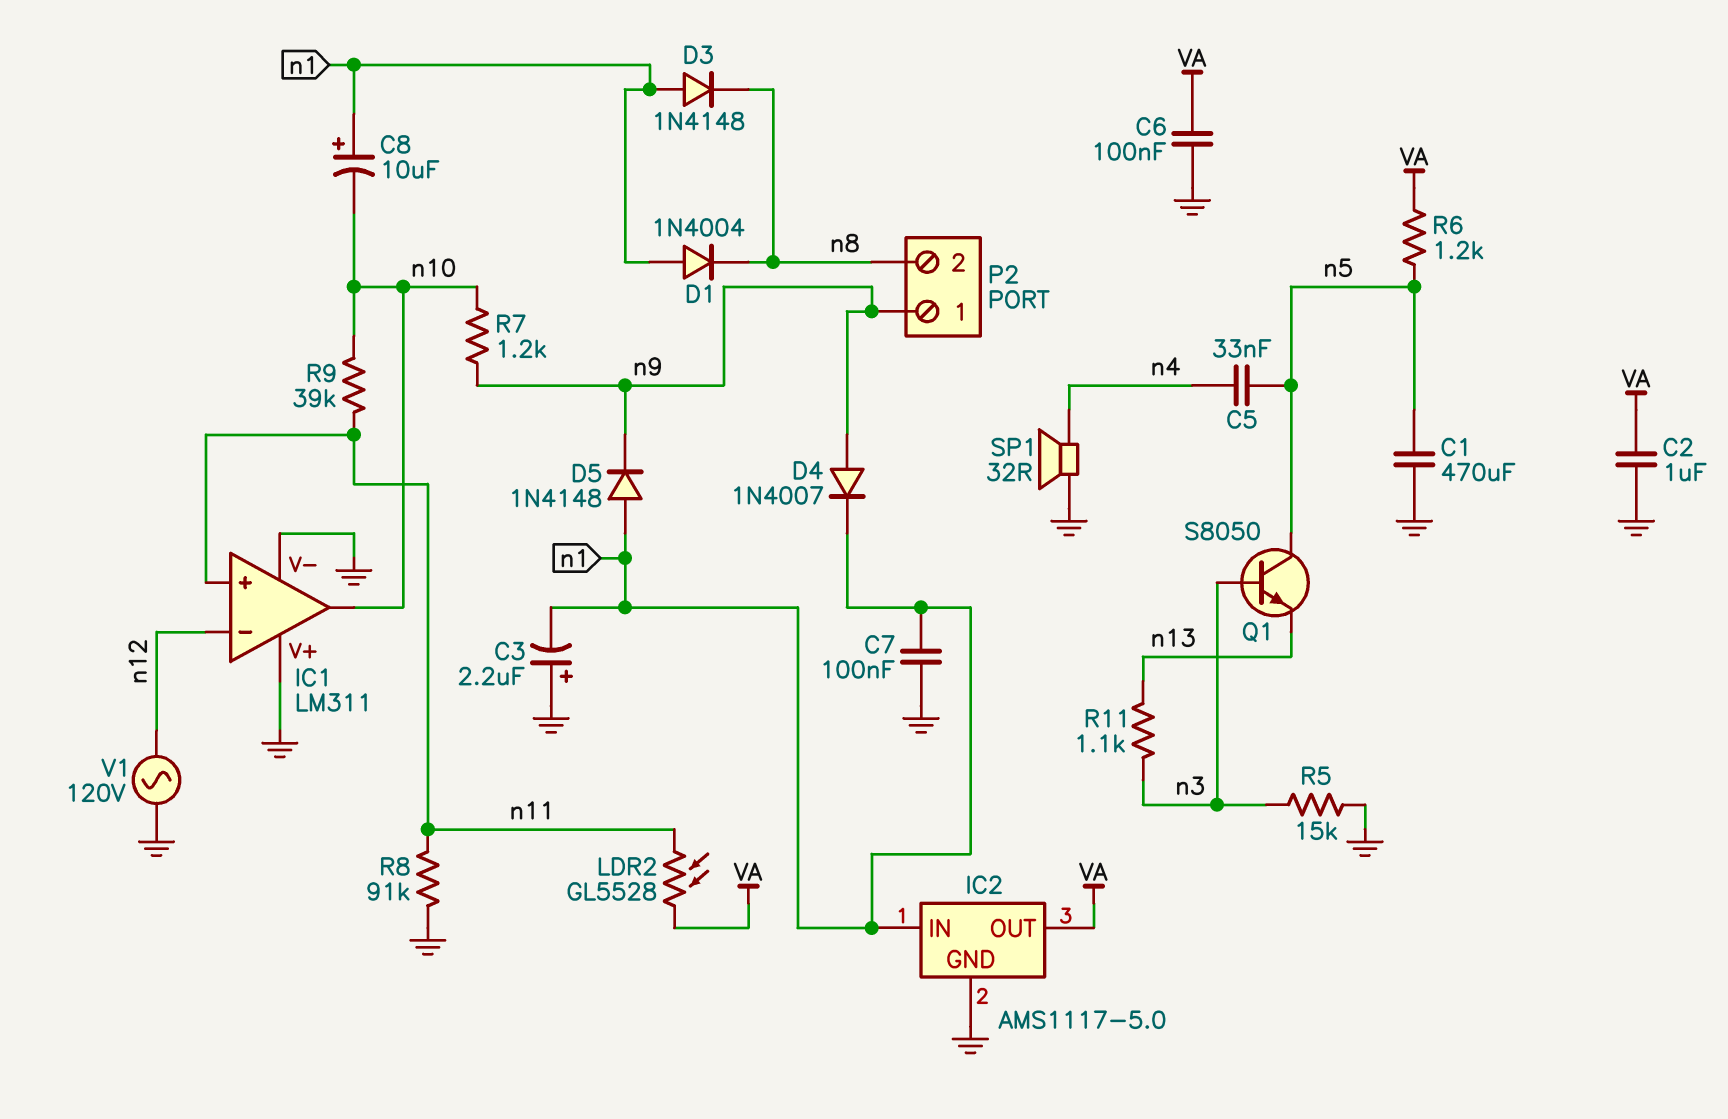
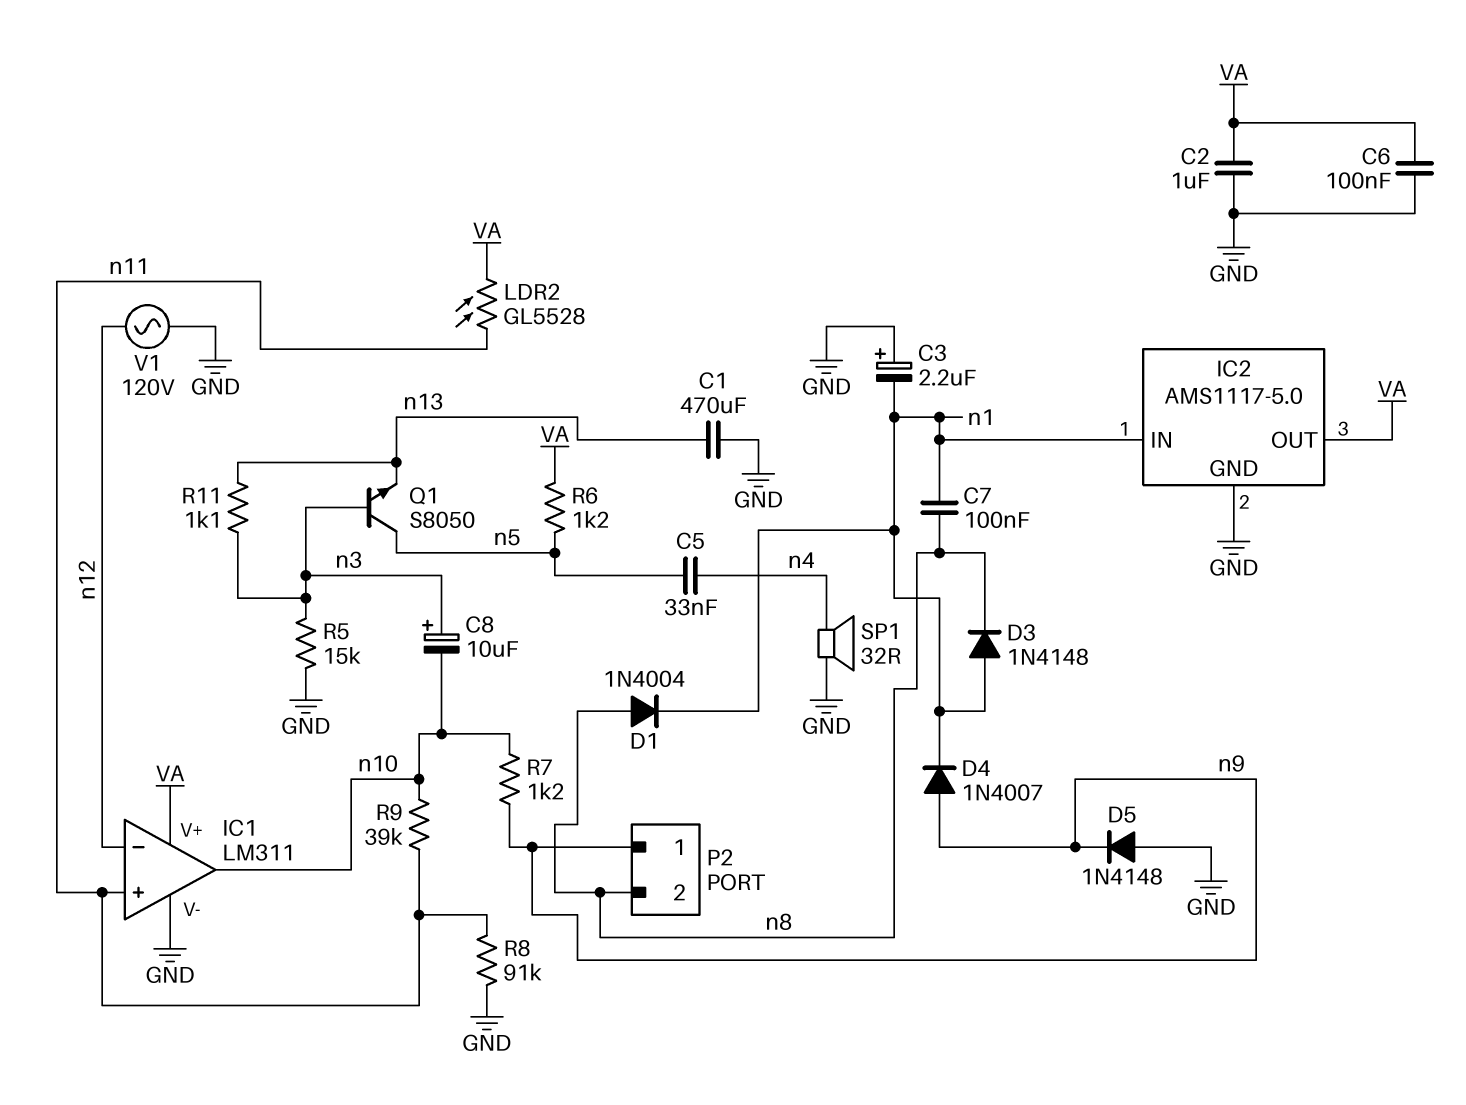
C1: 470uF (GND, n5) -> 470uF (GND, n13)
C7: 100nF (GND, n1) -> 100nF (n1, n8)
C8: 10uF (plus n1, minus n10) -> 10uF (plus n3, minus n10)
D1: diode 1N4004 (A n1, K n8) -> diode 1N4004 (A n8, K n1)
D5: diode 1N4148 (A n1, K n9) -> diode 1N4148 (A GND, K n9)
IC1 pin V+: GND -> VA

